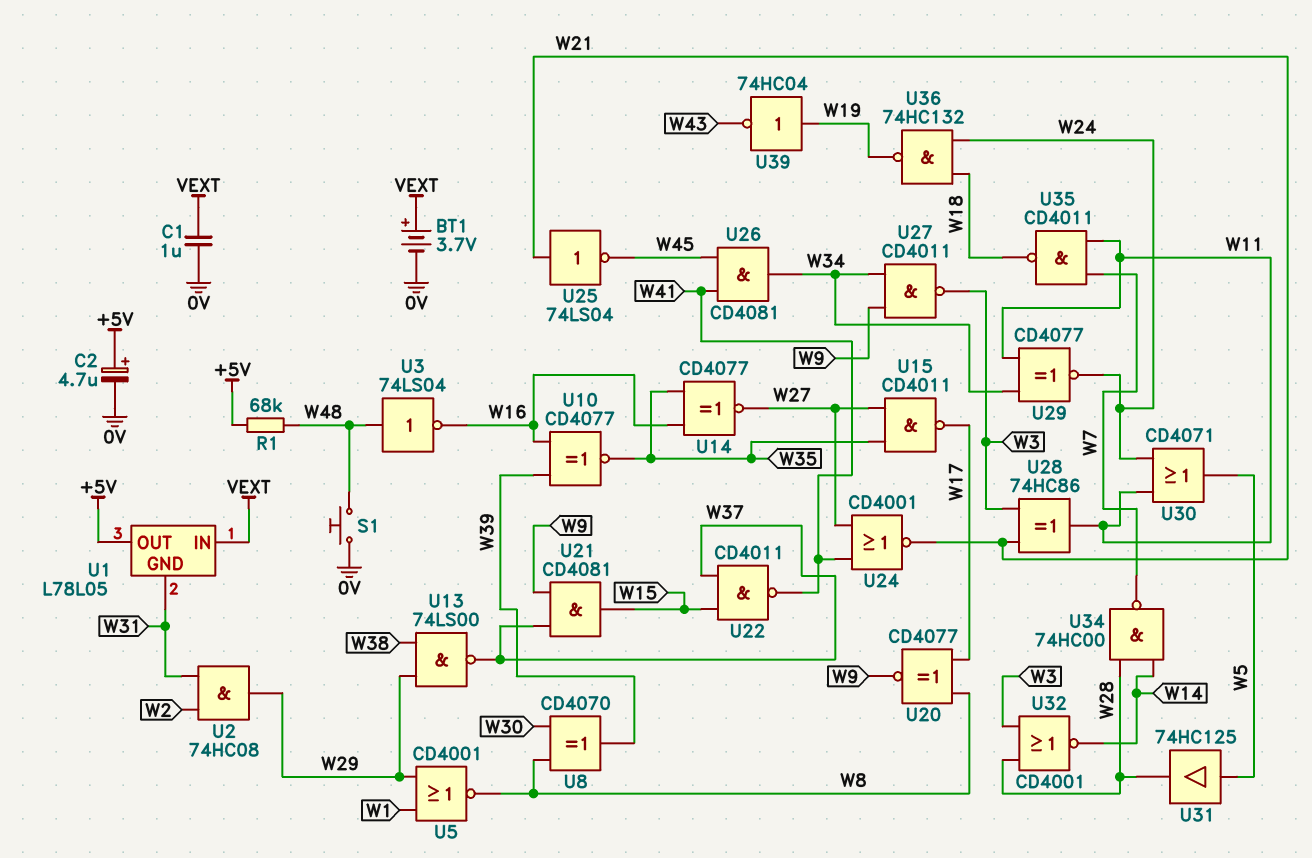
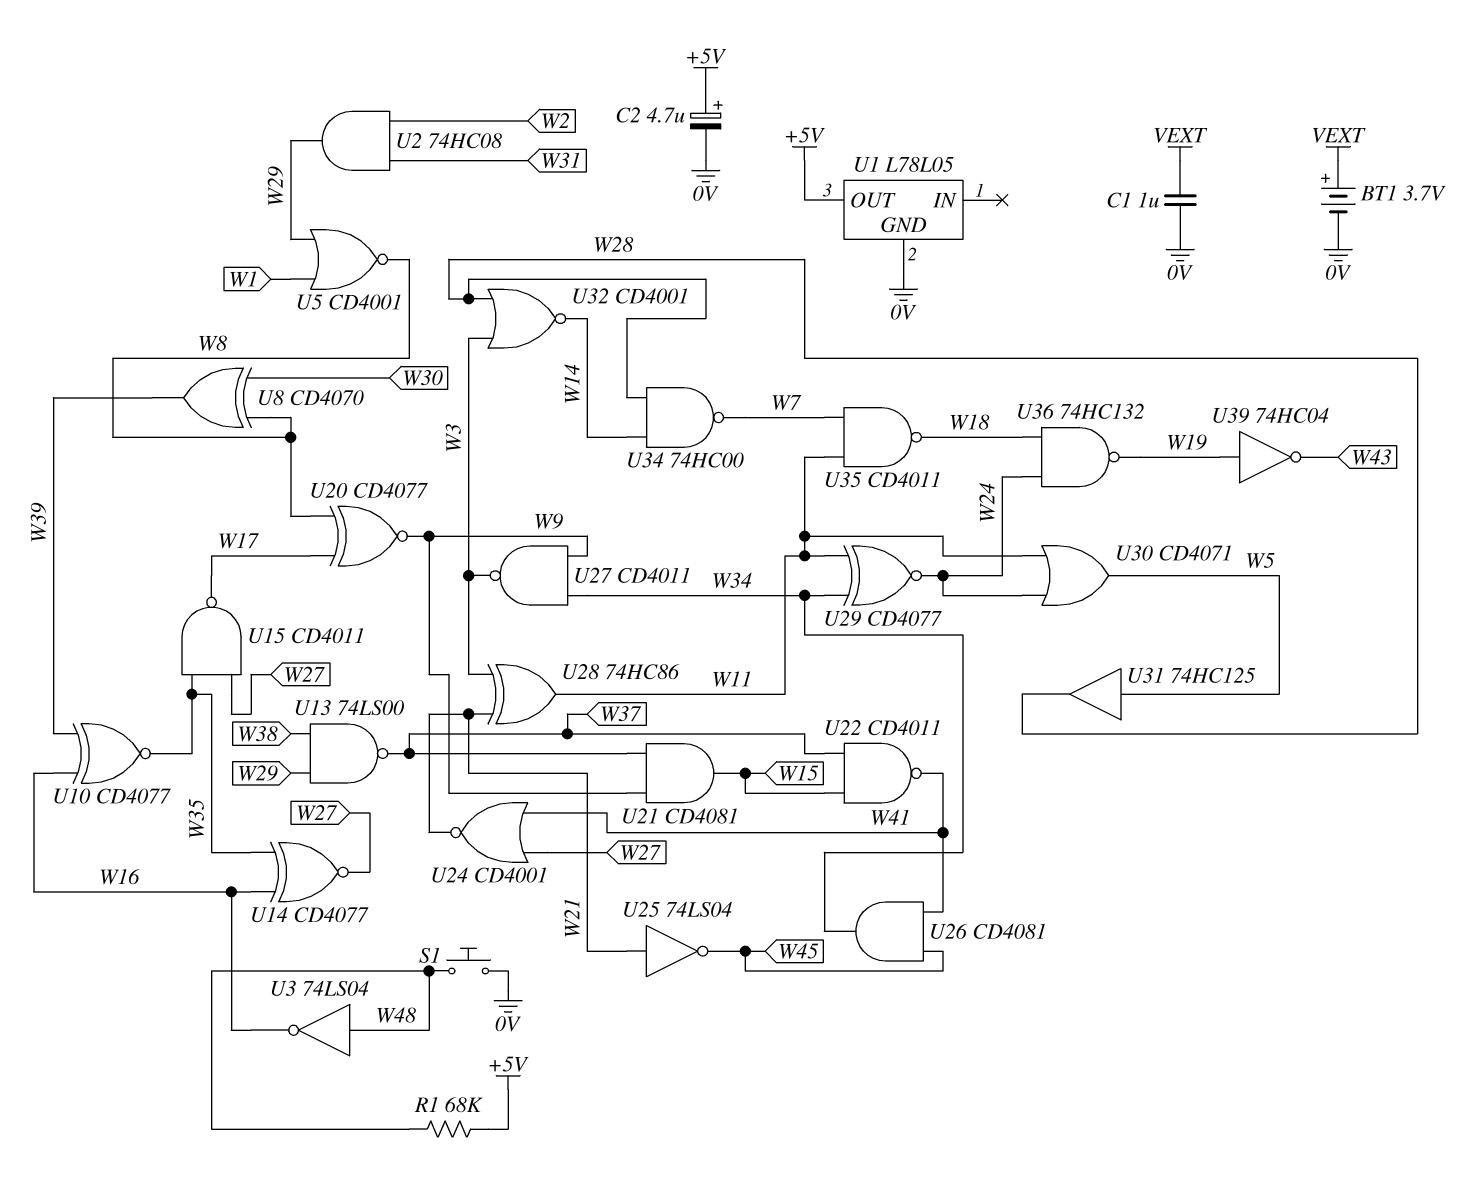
U1 pin GND: W31 -> 0V
U1 pin IN: VEXT -> none

